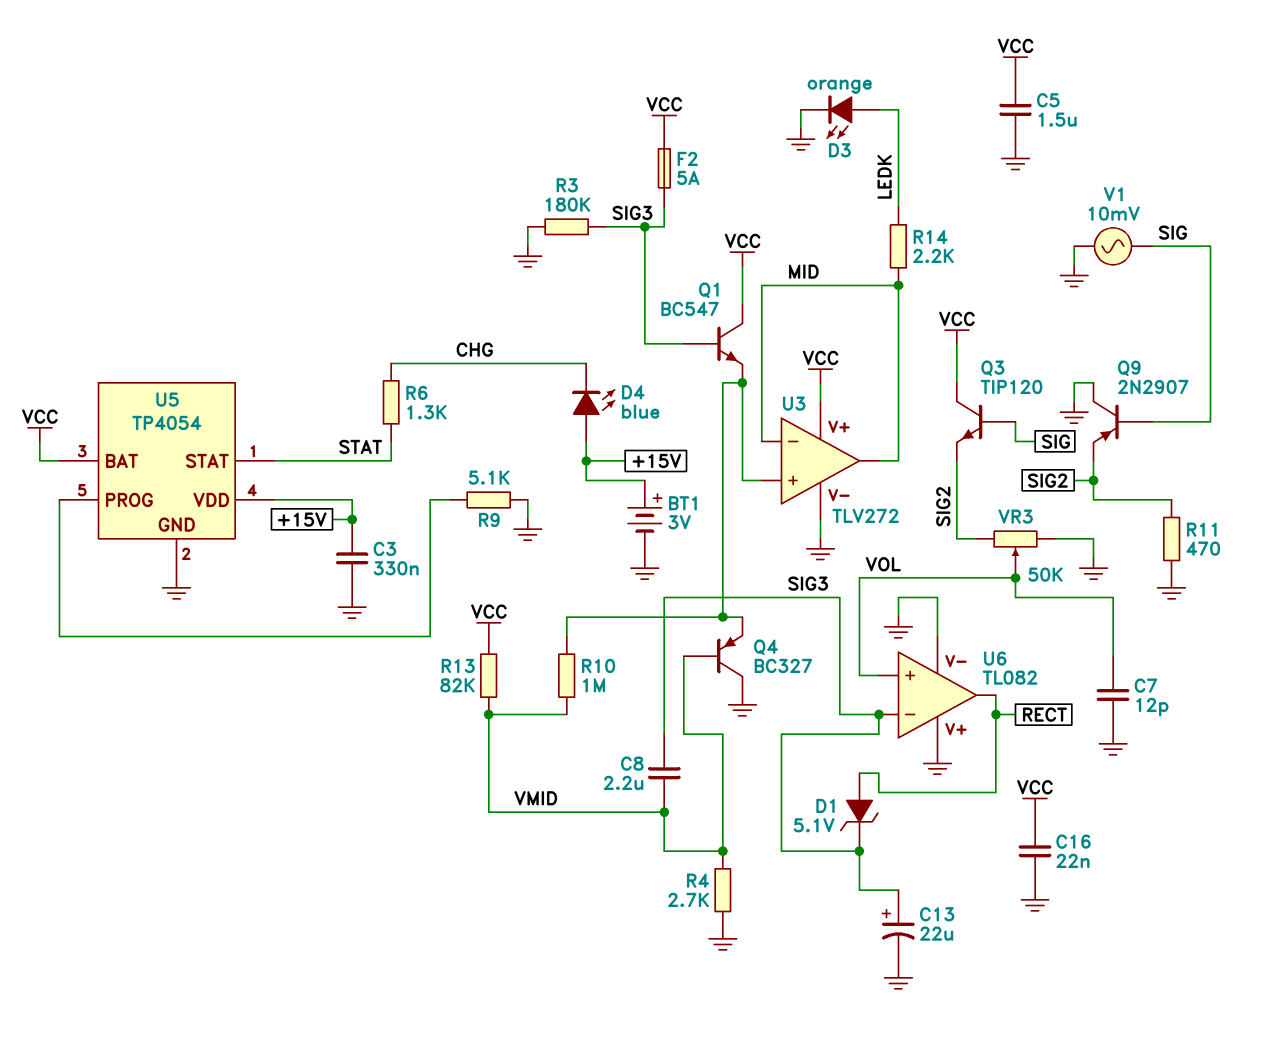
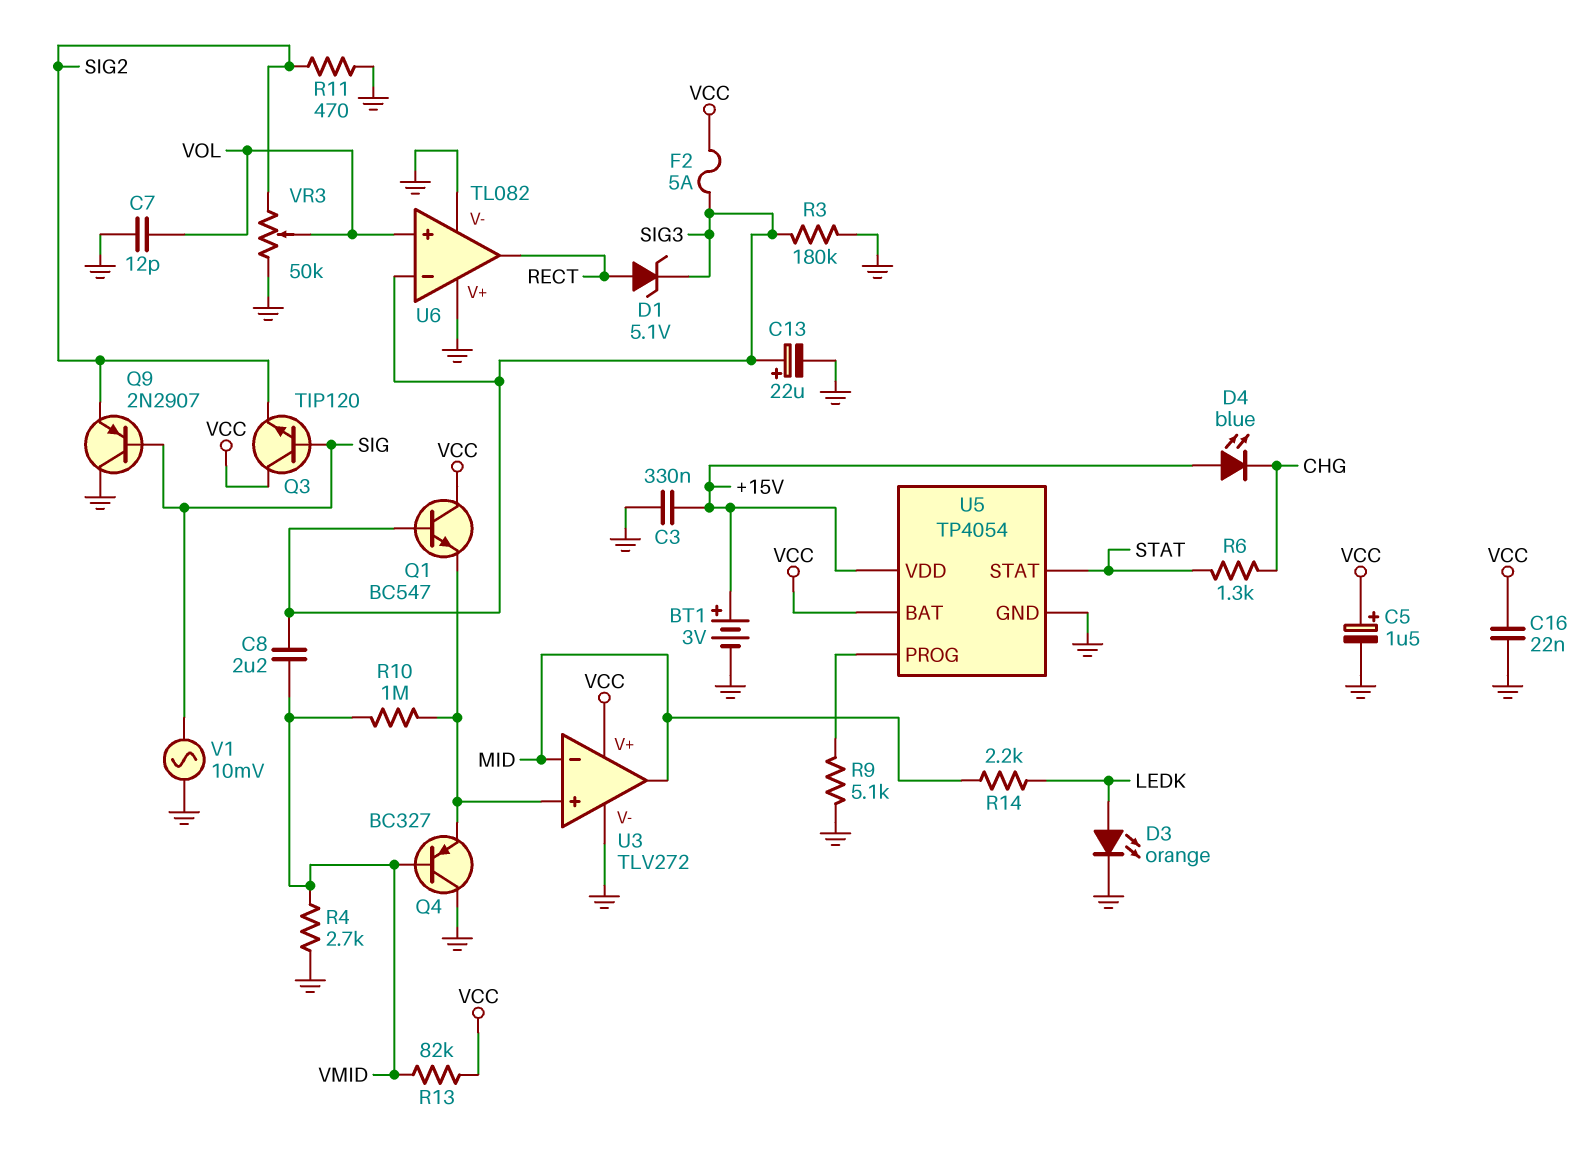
C5: 1.5uF (GND, VCC) -> 1.5uF (plus VCC, minus GND)

